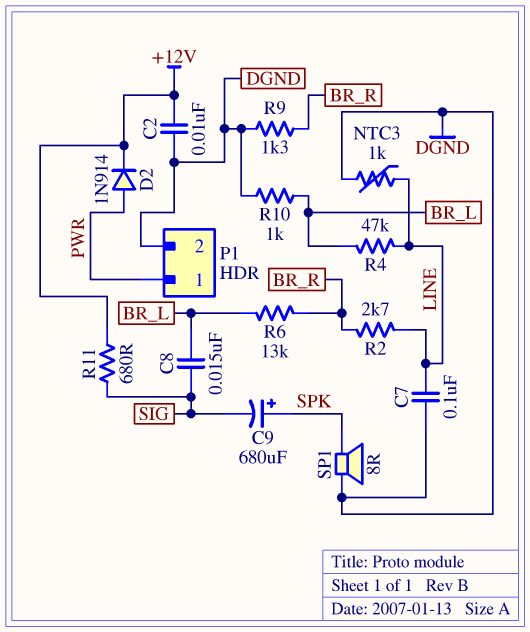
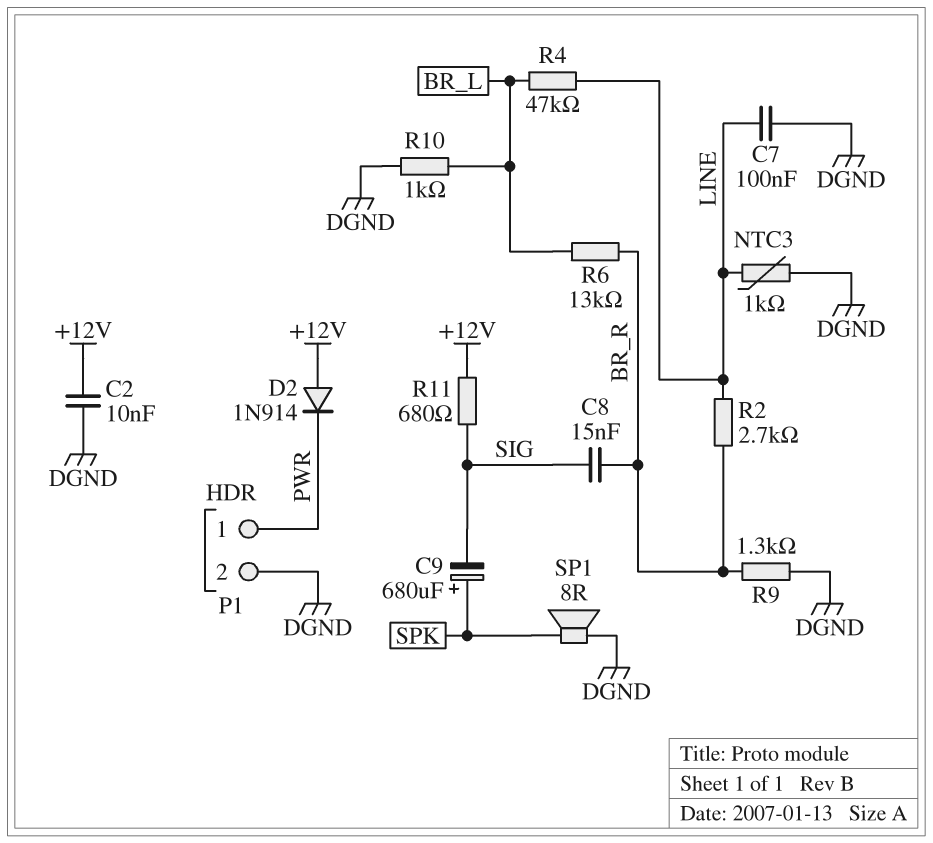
C8: 15nF (BR_L, SIG) -> 15nF (BR_R, SIG)
D2: diode 1N914 (A PWR, K +12V) -> diode 1N914 (A +12V, K PWR)

